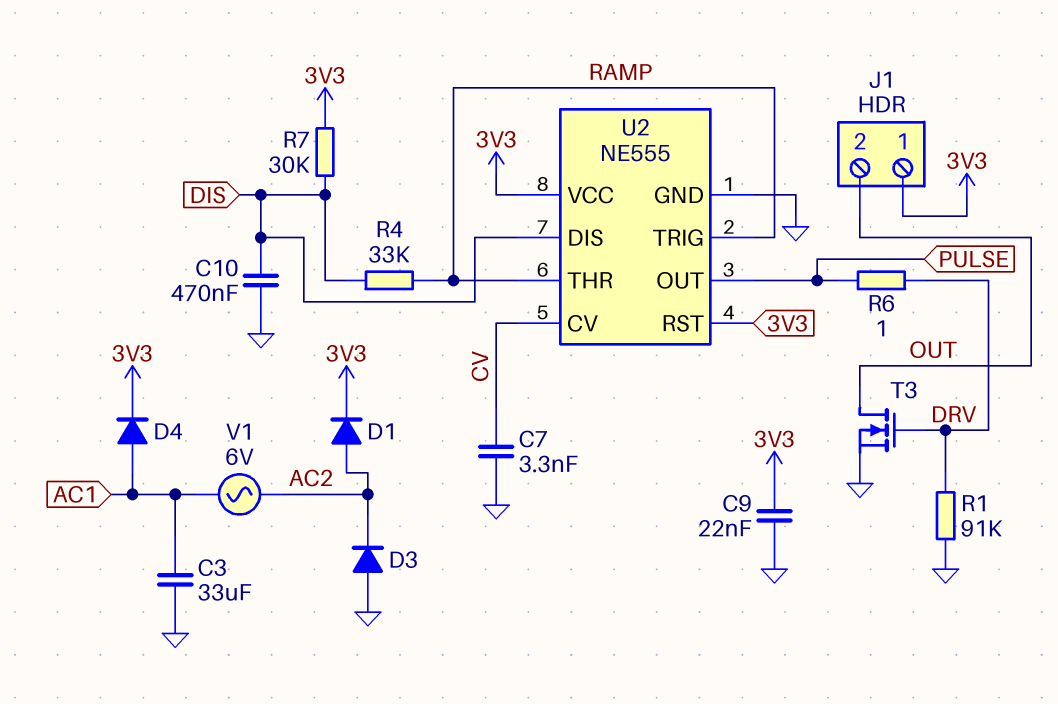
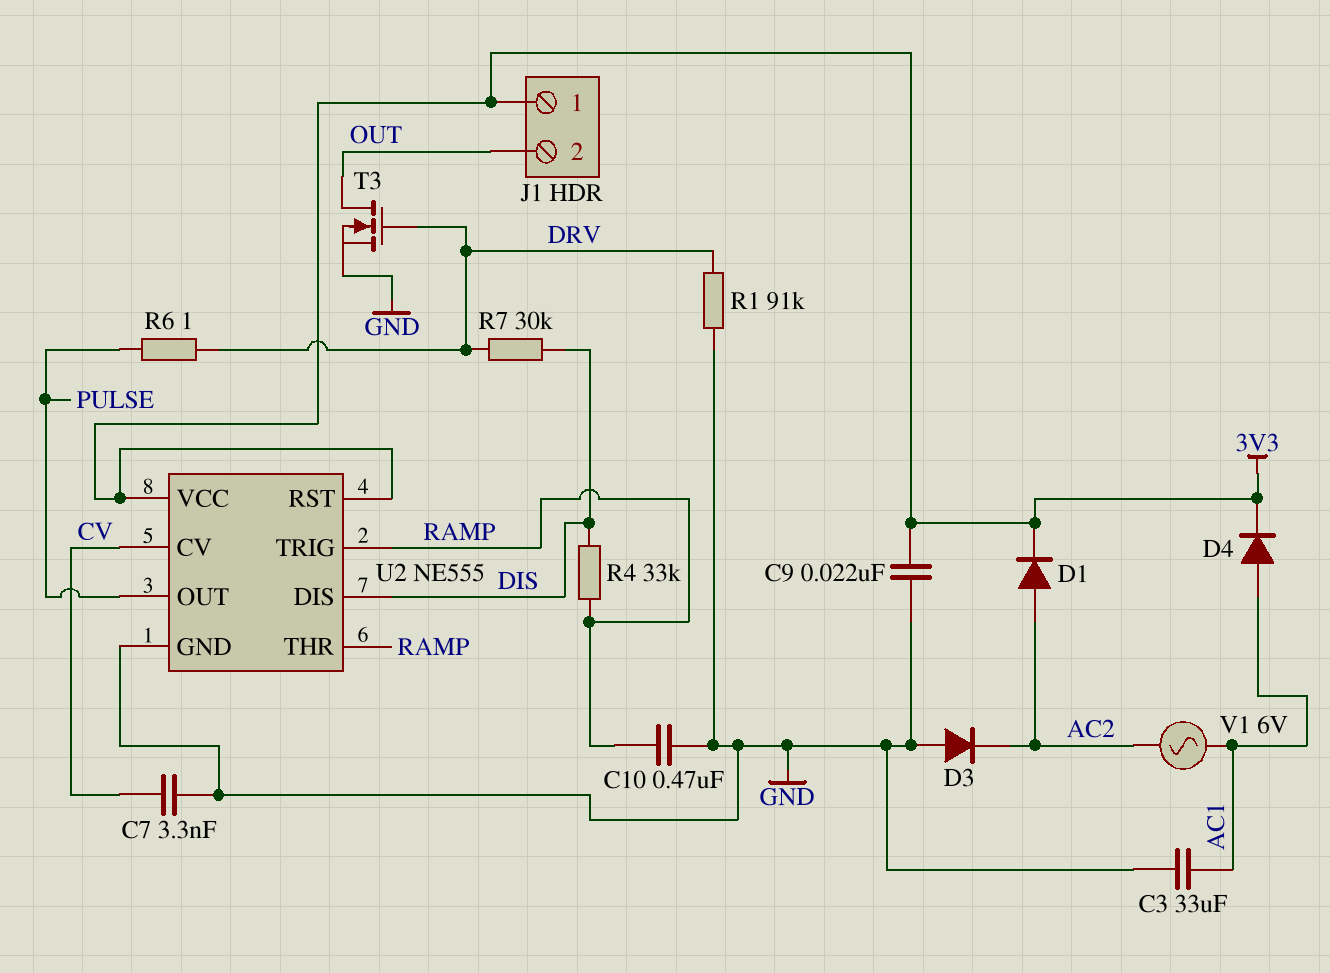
C10: 470nF (DIS, GND) -> 470nF (GND, RAMP)
R7: 30k (3V3, DIS) -> 30k (DIS, DRV)

